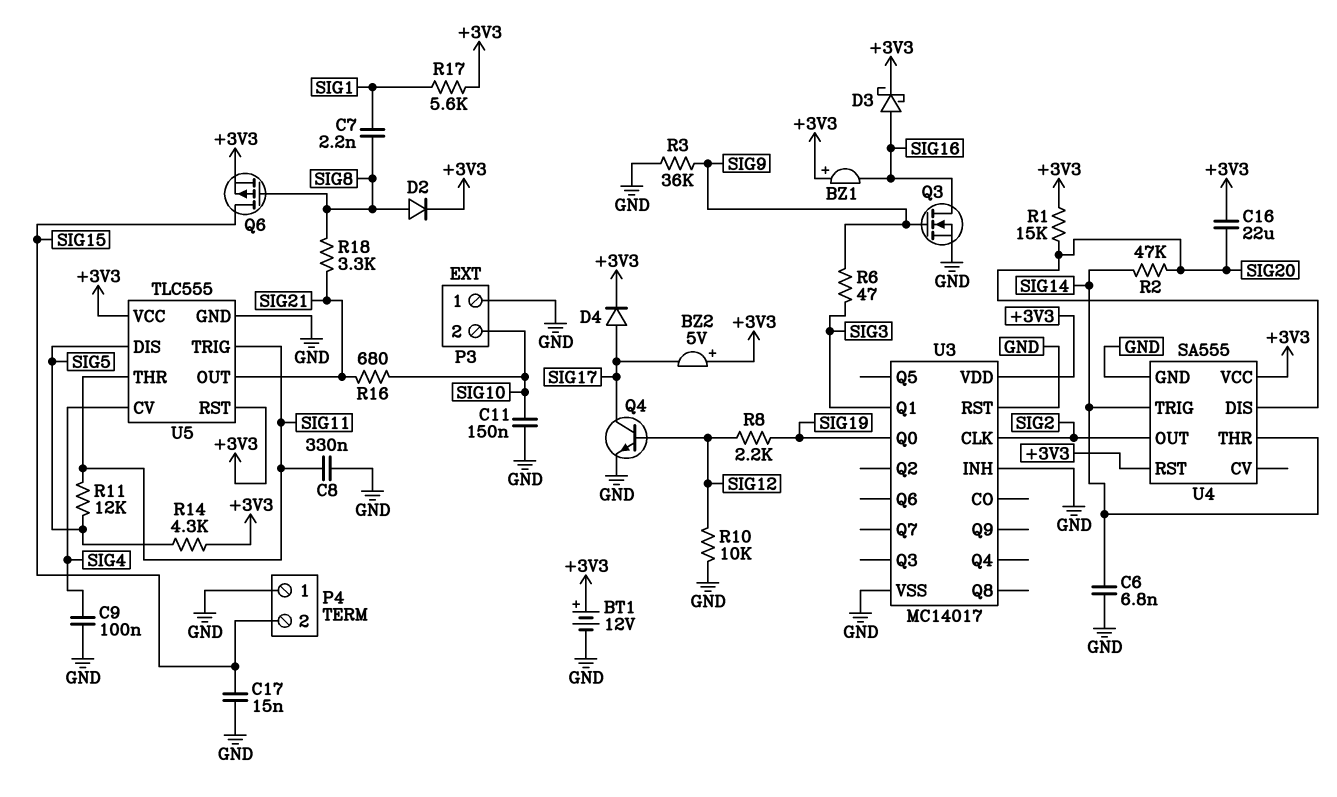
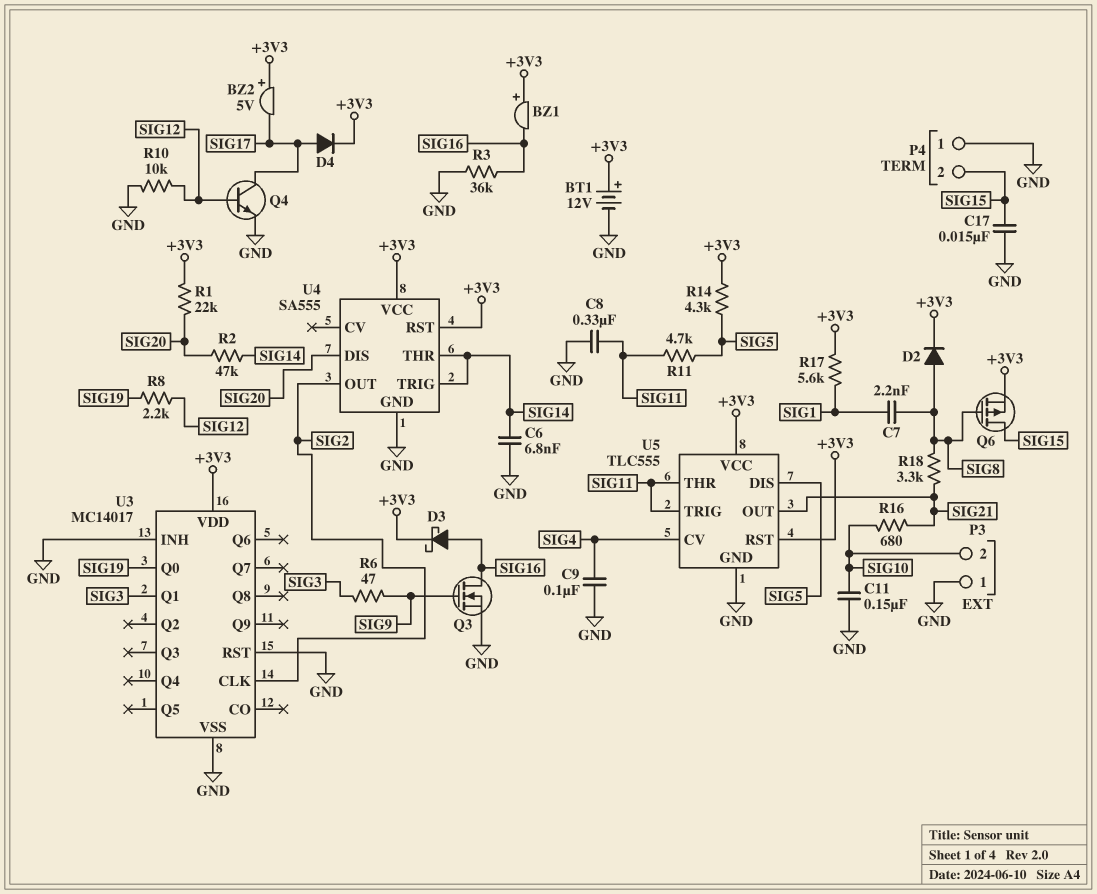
C16: 22uF (+3V3, SIG20) -> none
R1: 15k (+3V3, SIG20) -> 22k (+3V3, SIG20)
R3: 36k (GND, SIG9) -> 36k (GND, SIG16)
R11: 12k (SIG5, SIG11) -> 4.7k (SIG5, SIG11)

